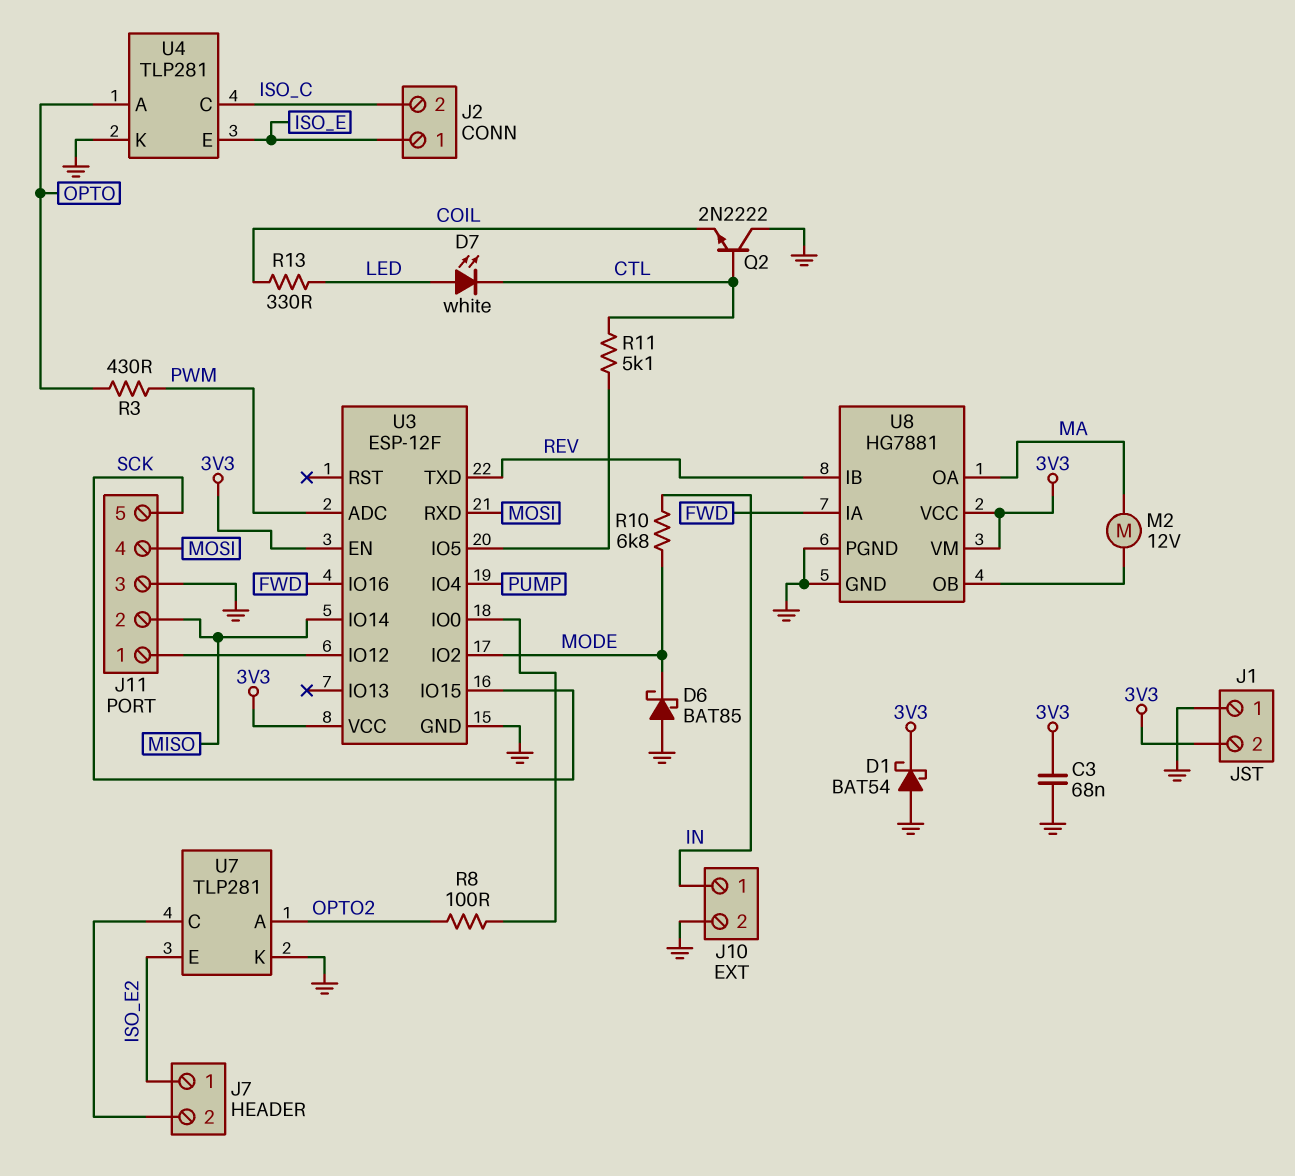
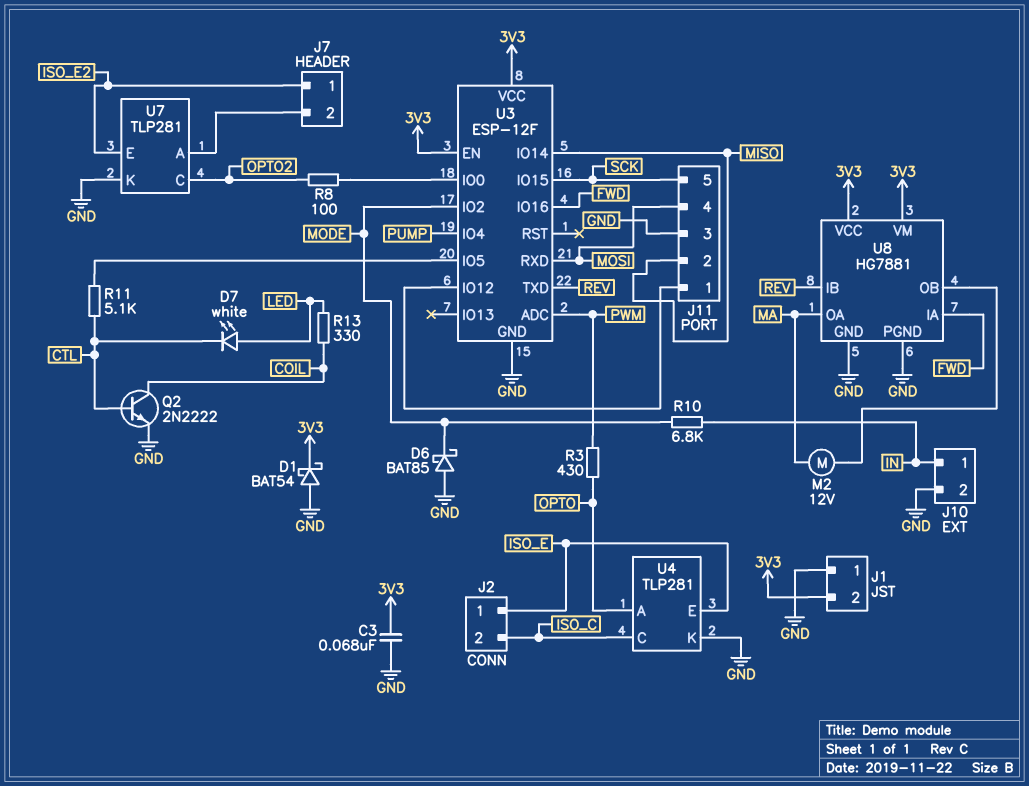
Q2: NPN 2N2222 (B CTL, C GND, E COIL) -> NPN 2N2222 (B CTL, C COIL, E GND)
U7 pin A: OPTO2 -> J7/2
U7 pin C: J7/2 -> OPTO2

